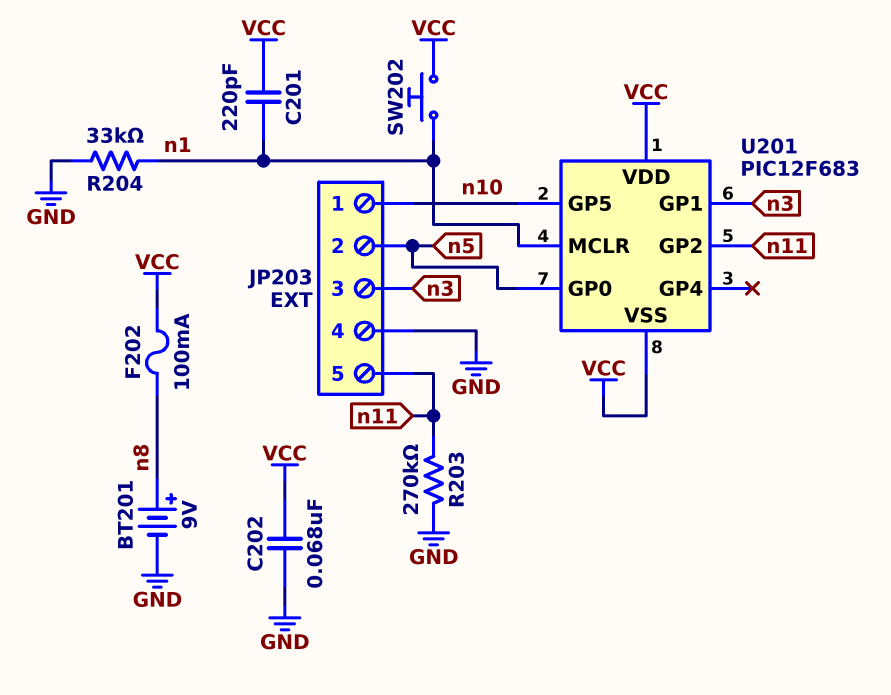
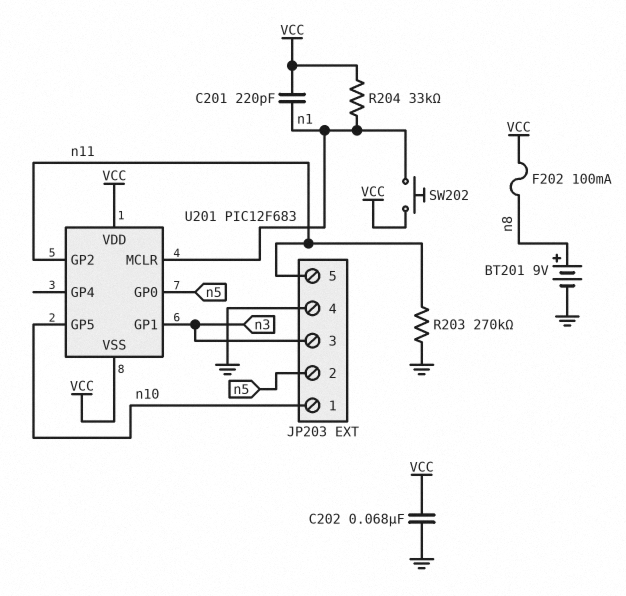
R204: 33k (GND, n1) -> 33k (VCC, n1)

